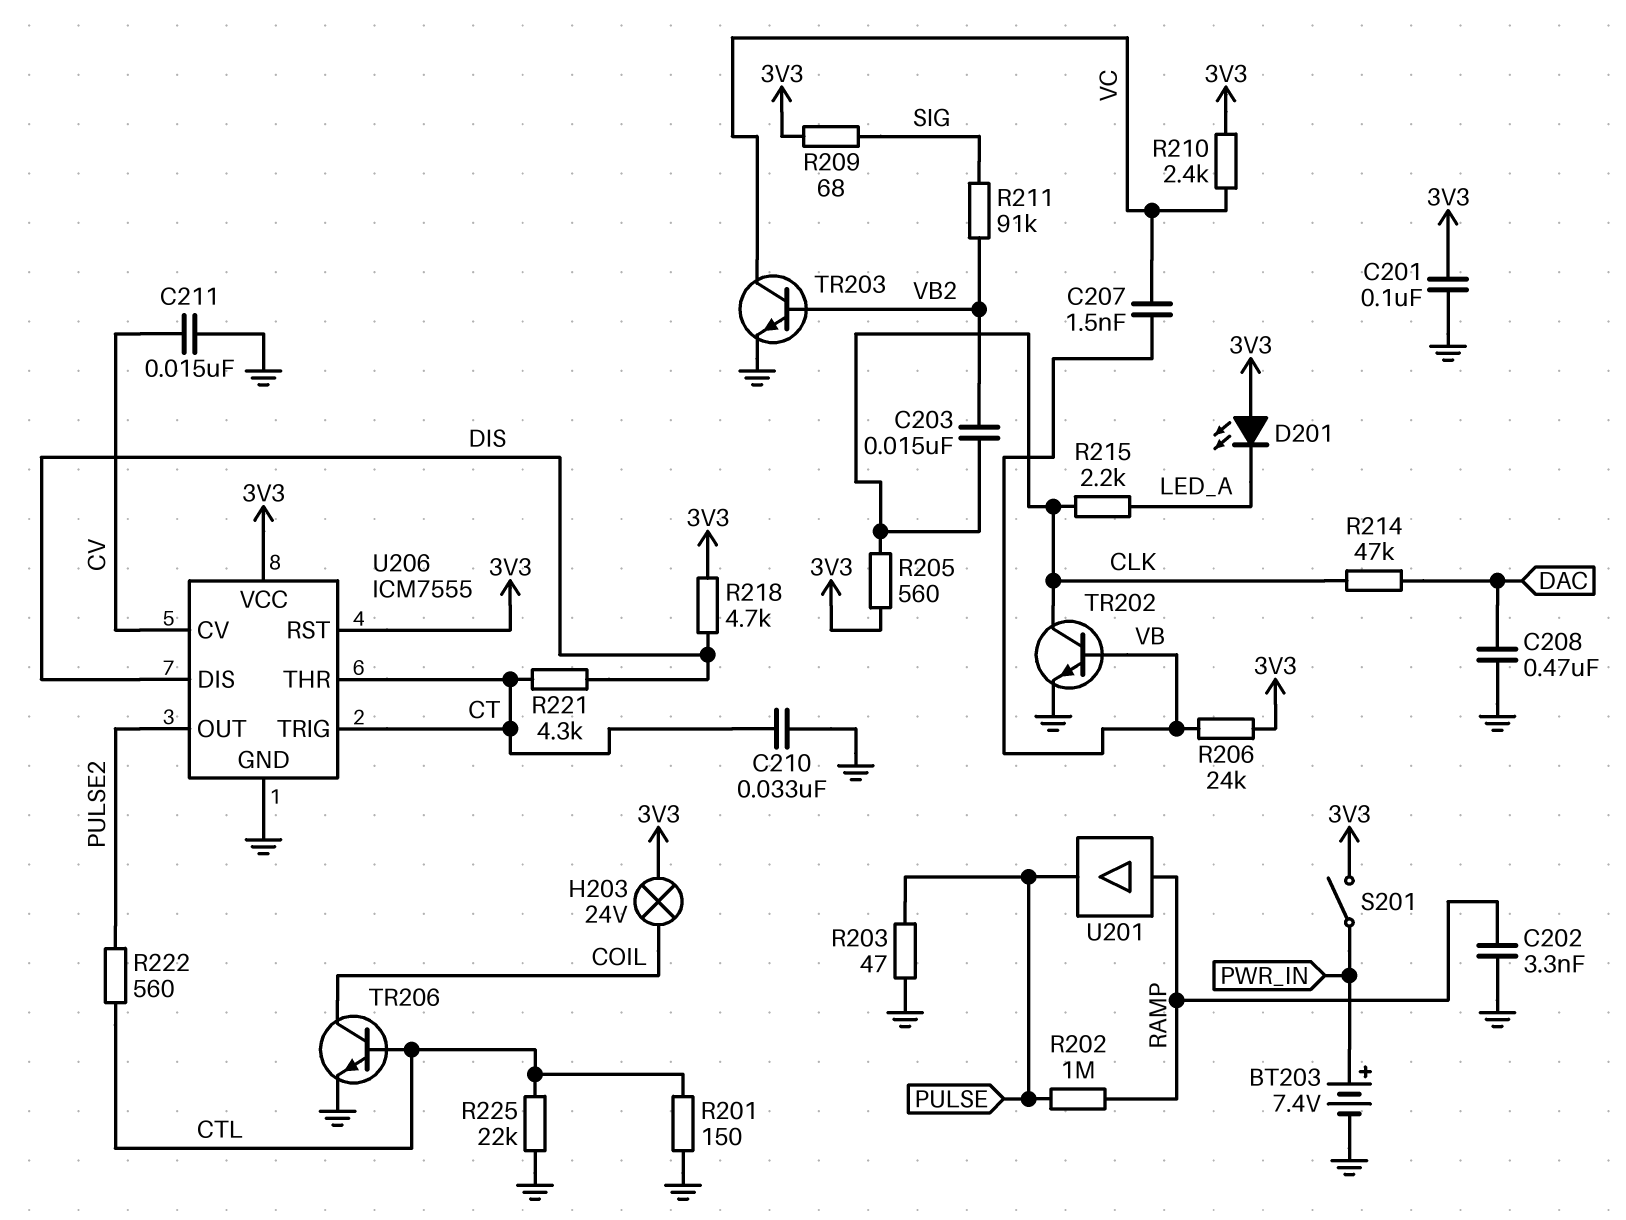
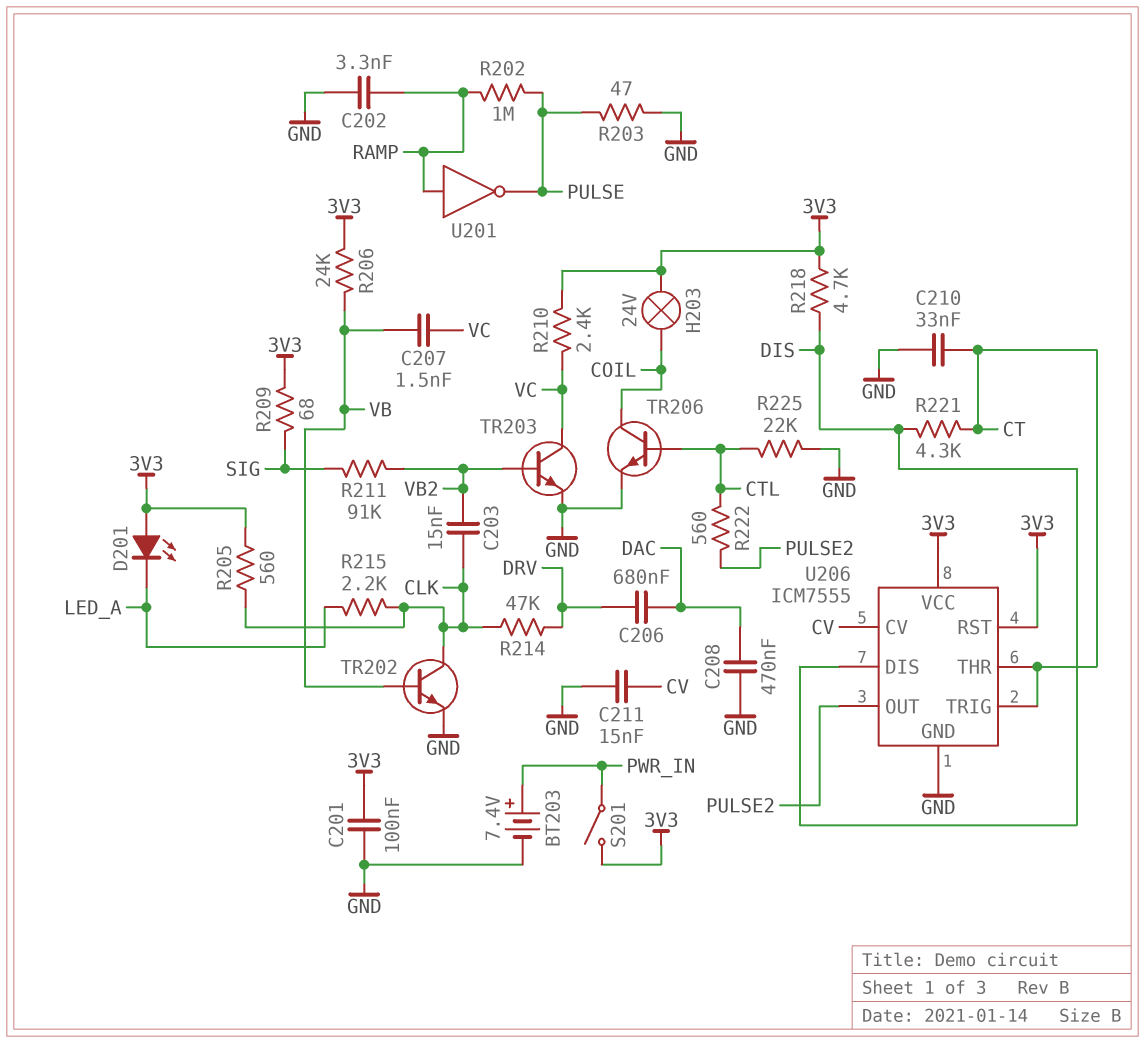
C206: none -> 680nF (DAC, DRV)
R201: 150 (CTL, GND) -> none
R214: 47k (CLK, DAC) -> 47k (CLK, DRV)
U201: buffer (in RAMP, out PULSE) -> NOT (in RAMP, out PULSE)

